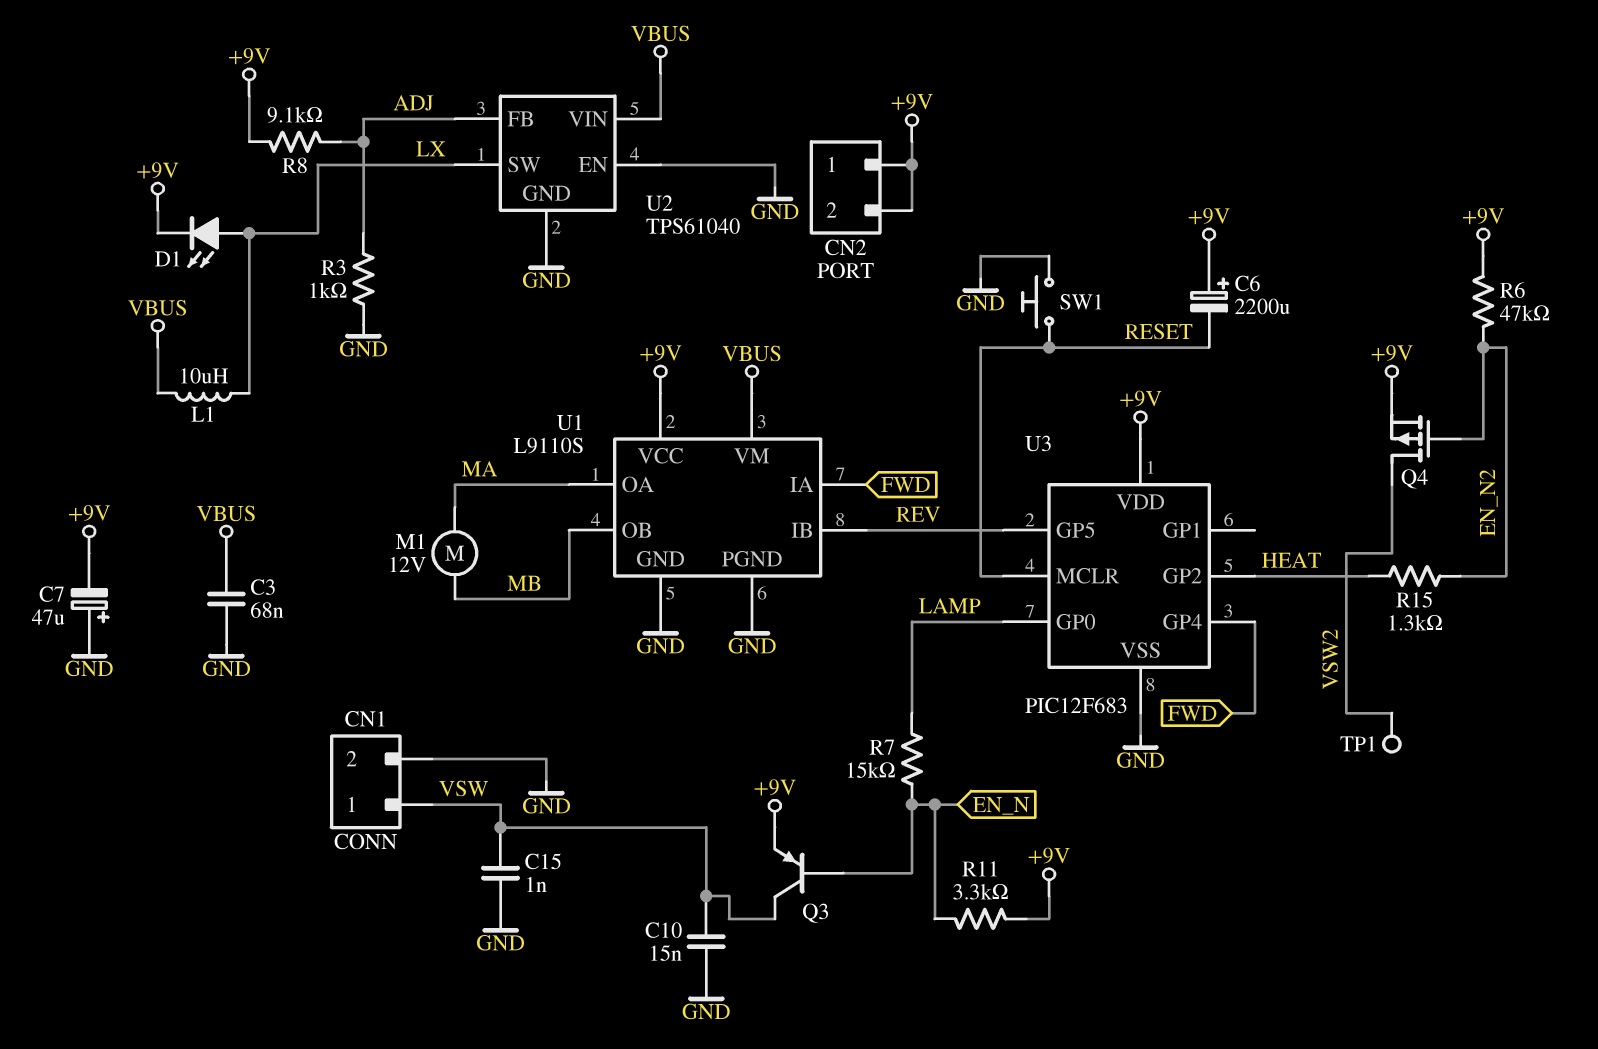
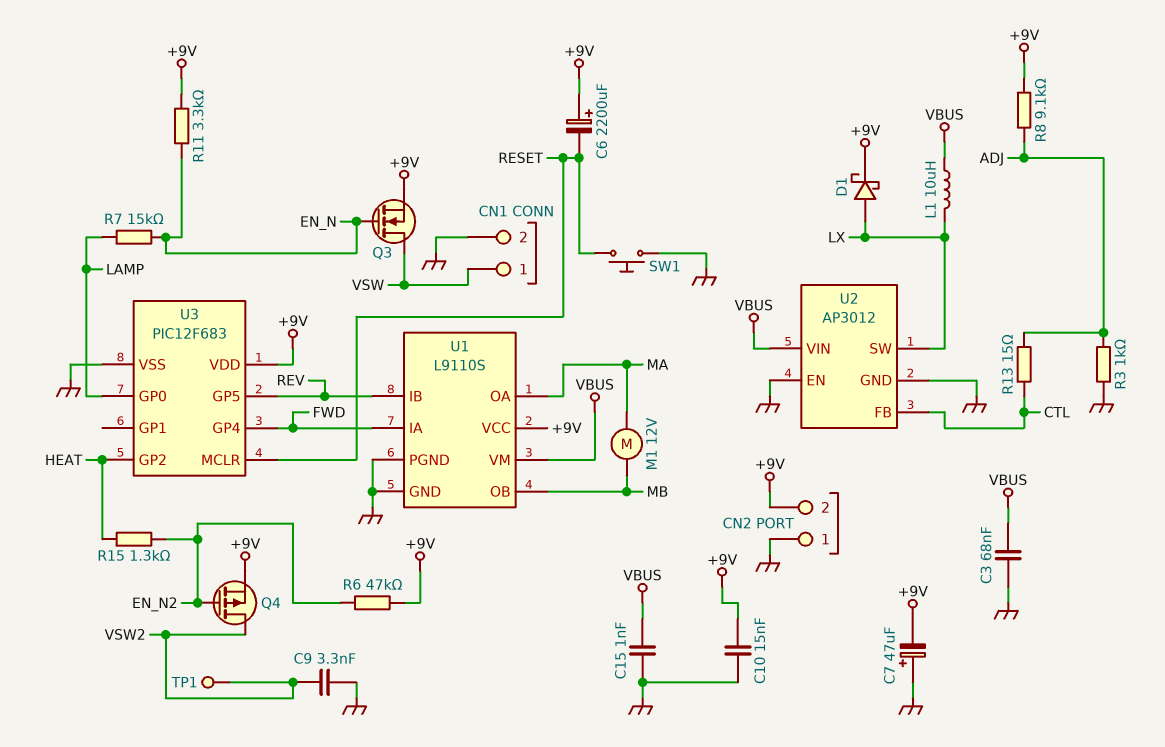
C9: none -> 3.3nF (GND, VSW2)
C10: 15nF (GND, VSW) -> 15nF (+9V, GND)
C15: 1nF (GND, VSW) -> 1nF (GND, VBUS)
CN2 pin 1: +9V -> GND
D1: LED (A LX, K +9V) -> schottky (A LX, K +9V)
Q3: PNP (B EN_N, C VSW, E +9V) -> NMOS (G EN_N, D VSW, S +9V)
R13: none -> 15 (ADJ, CTL)
U2: TPS61040 -> AP3012
U2 pin FB: ADJ -> CTL

